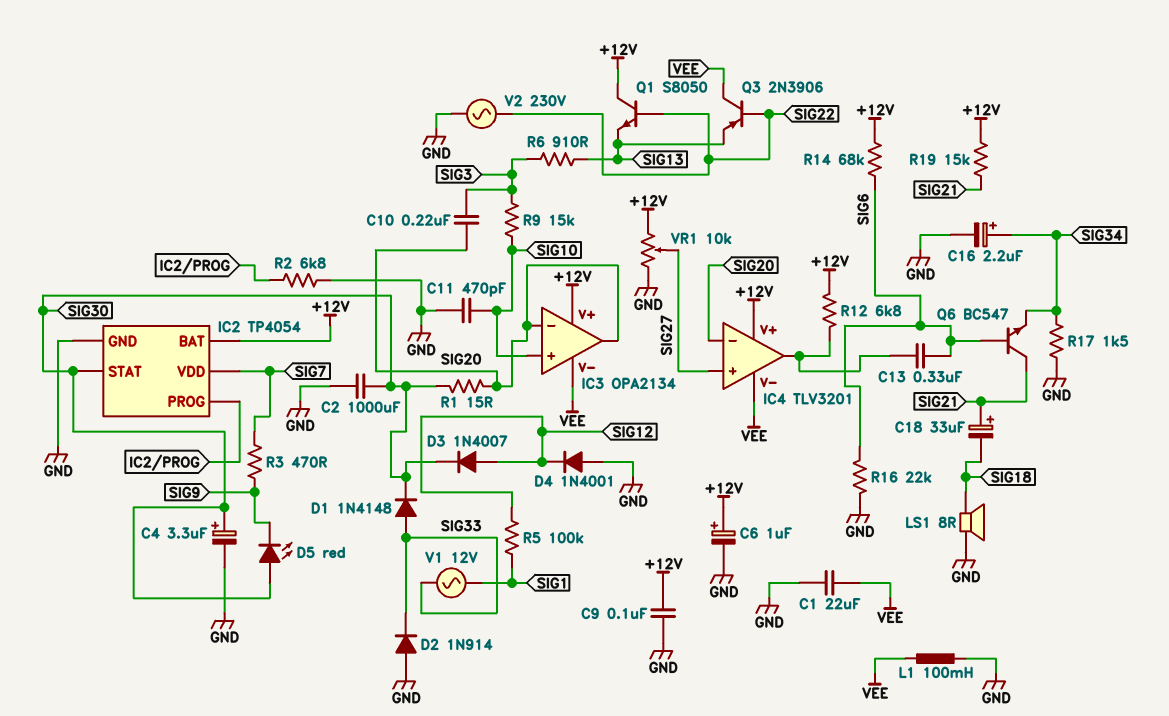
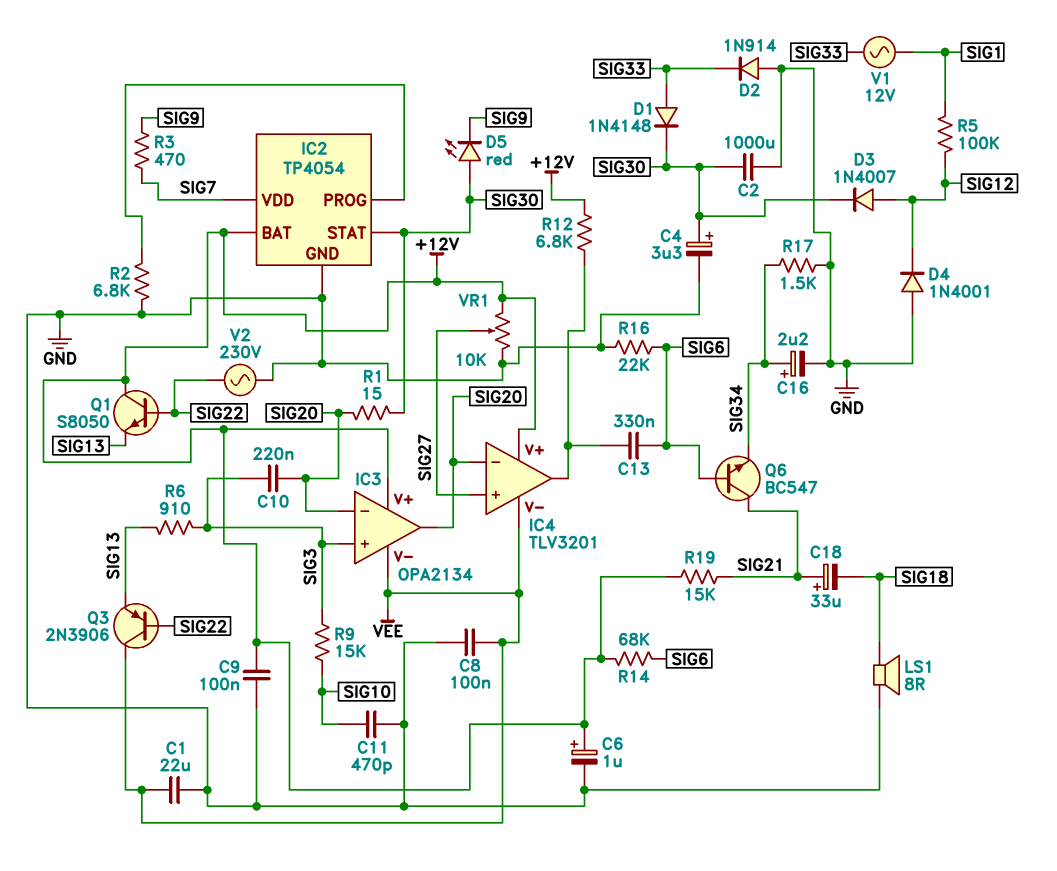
C8: none -> 100nF (GND, VEE)
IC3 pin in+: SIG10 -> SIG3
L1: 100mH (GND, VEE) -> none

